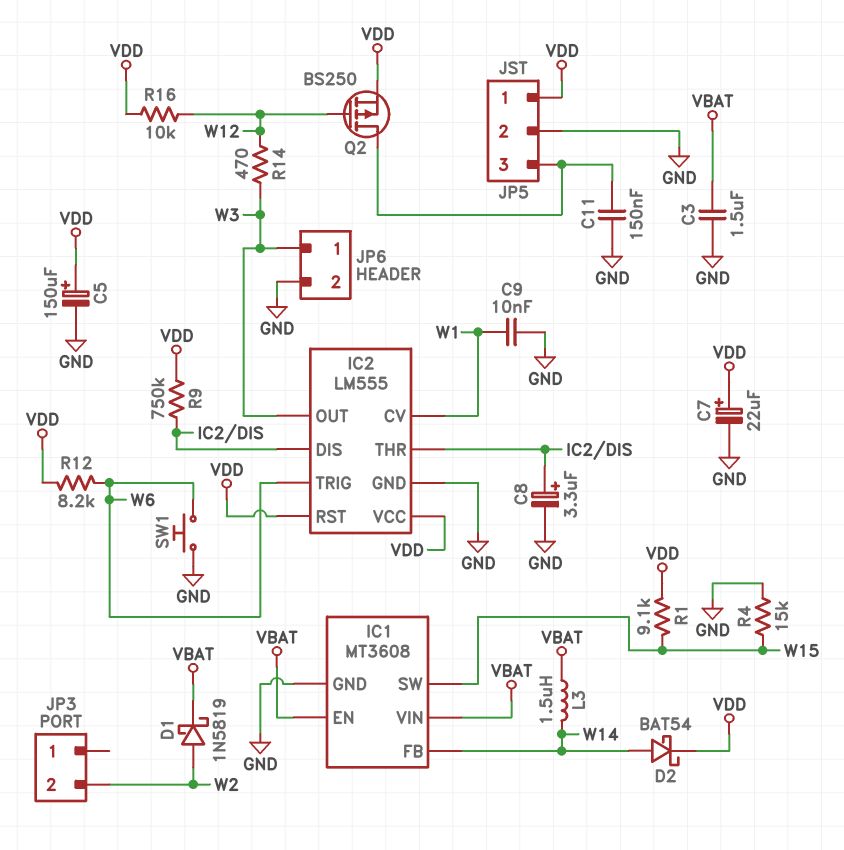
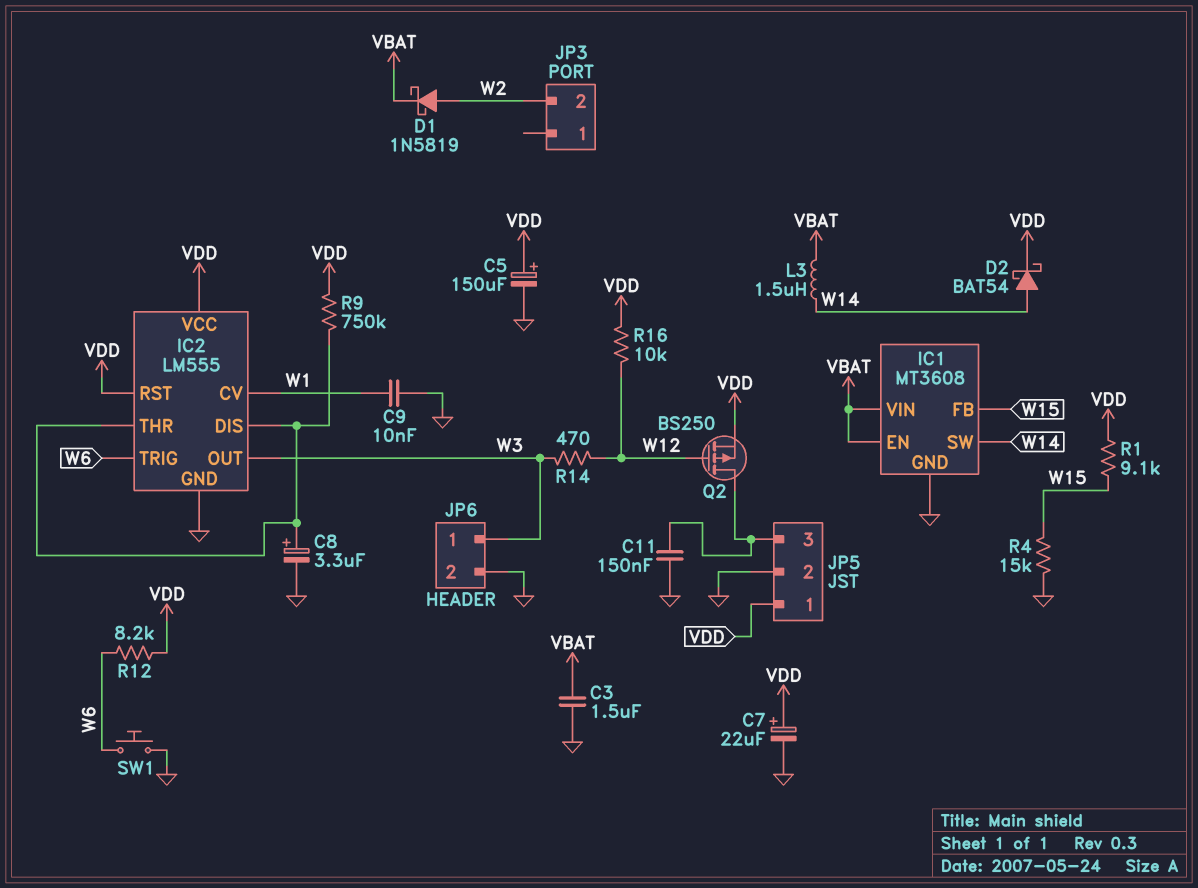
IC1 pin FB: W14 -> W15
IC1 pin SW: W15 -> W14

